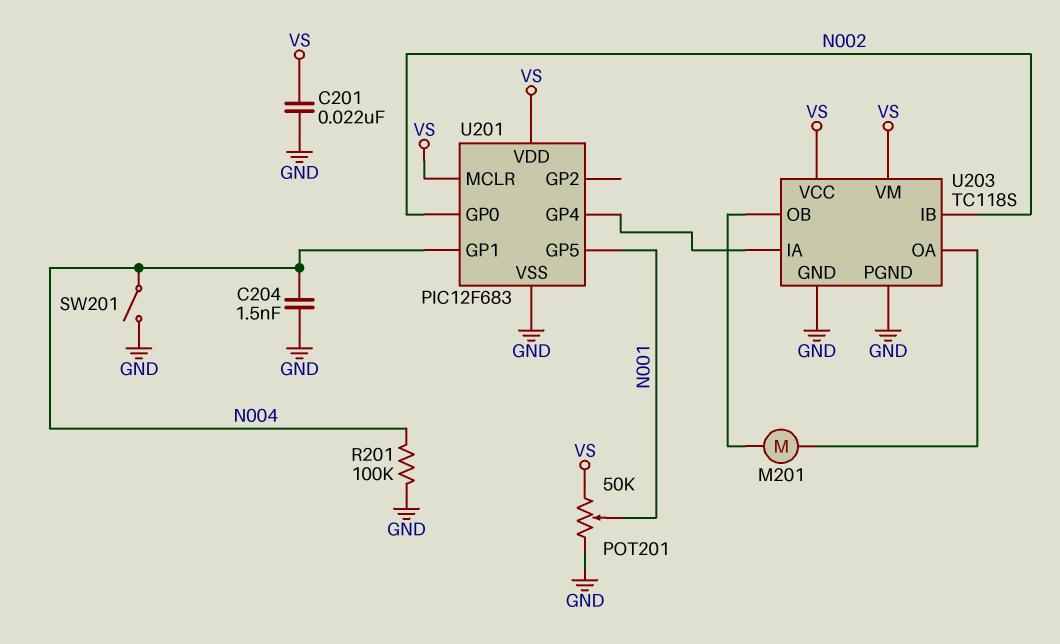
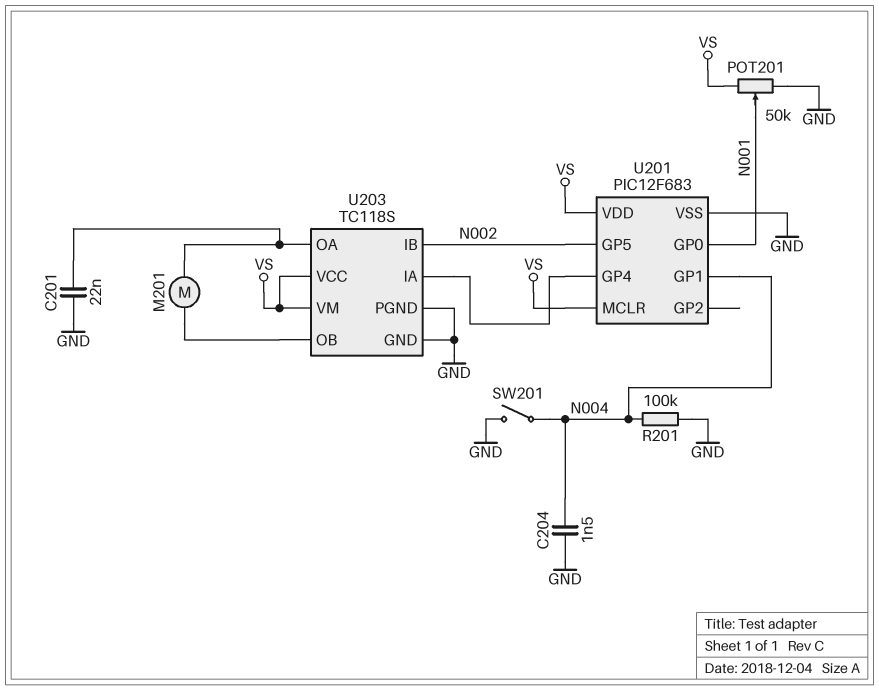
C201: 22nF (GND, VS) -> 22nF (GND, U203/OA)
U201 pin GP0: N002 -> N001
U201 pin GP5: N001 -> N002

